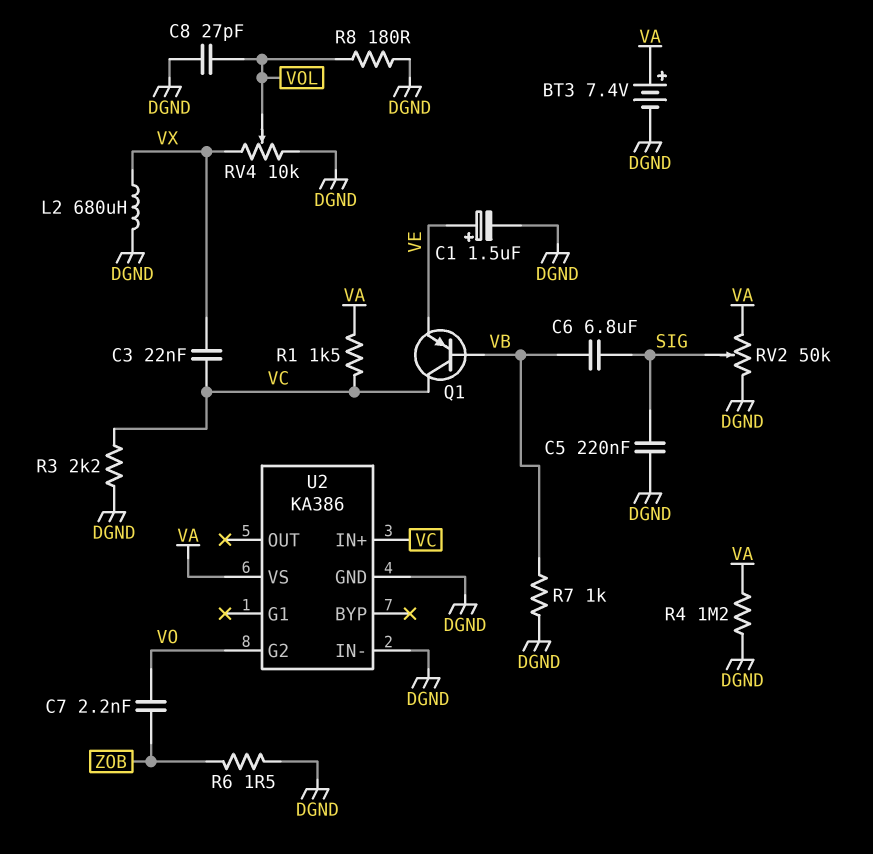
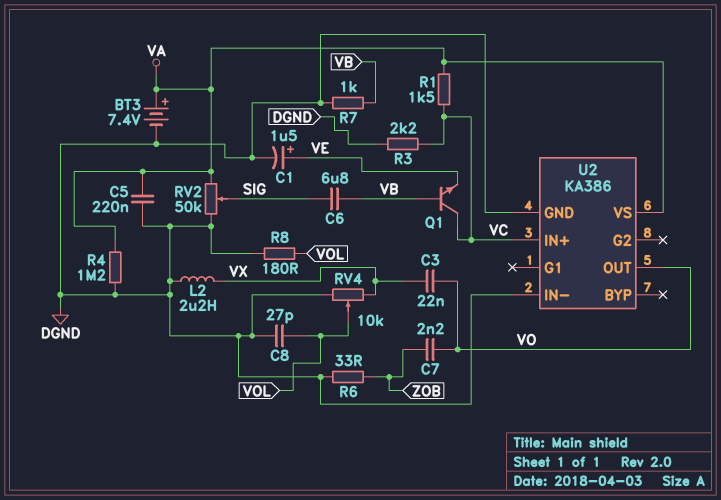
C3: 22nF (VC, VX) -> 22nF (VO, VX)
C5: 220nF (DGND, SIG) -> 220nF (DGND, VA)
L2: 680uH (DGND, VX) -> 2.2uH (DGND, VX)
Q1: PNP (B VB, C VC, E VE) -> NPN (B VB, C VC, E VE)
R6: 1.5 (DGND, ZOB) -> 33 (DGND, ZOB)
U2 pin G2: VO -> none
U2 pin OUT: none -> VO

